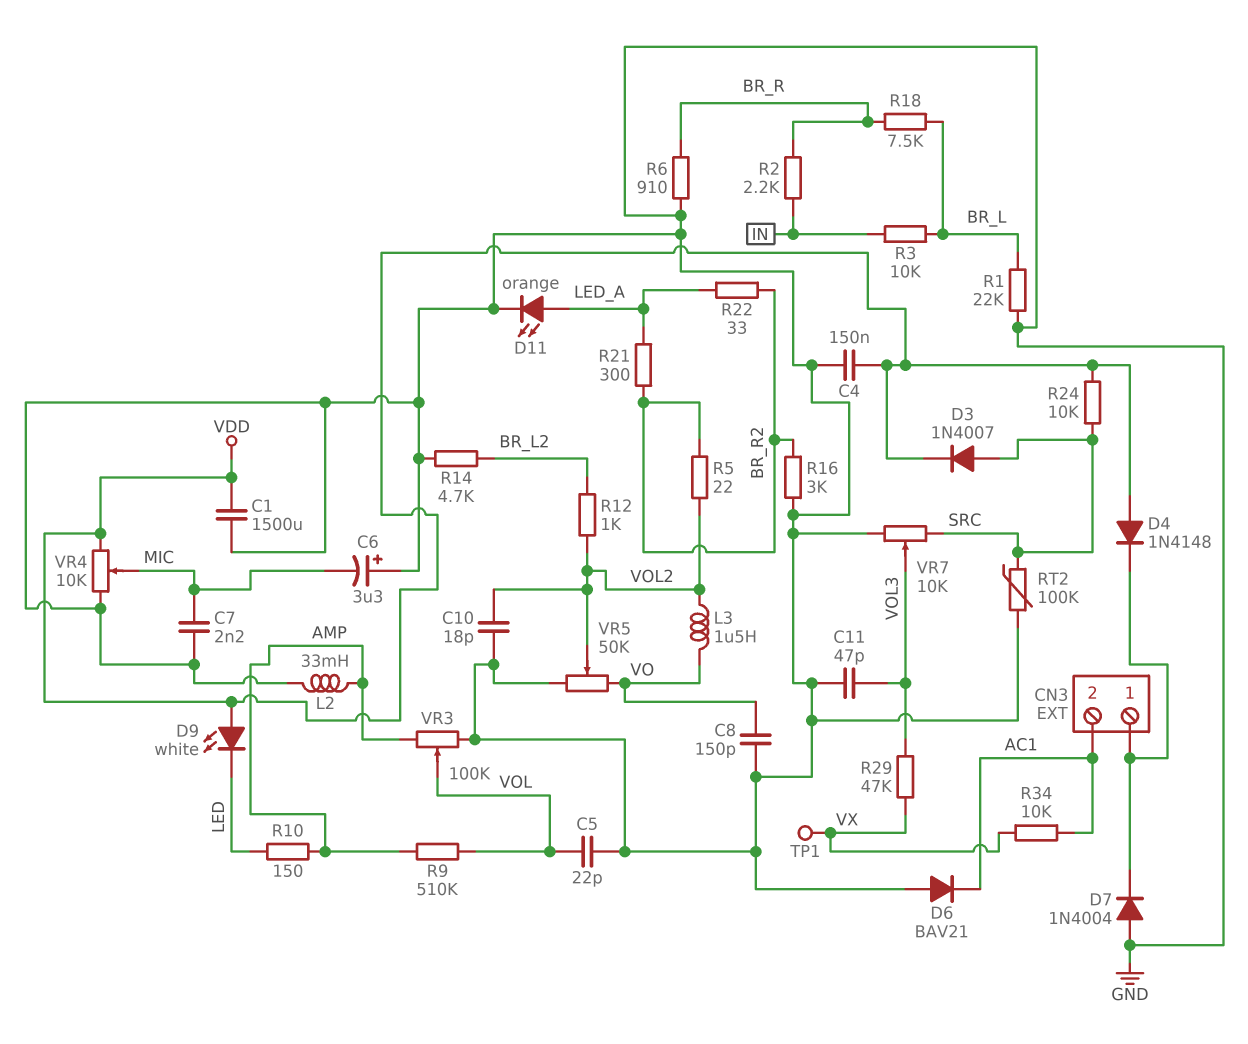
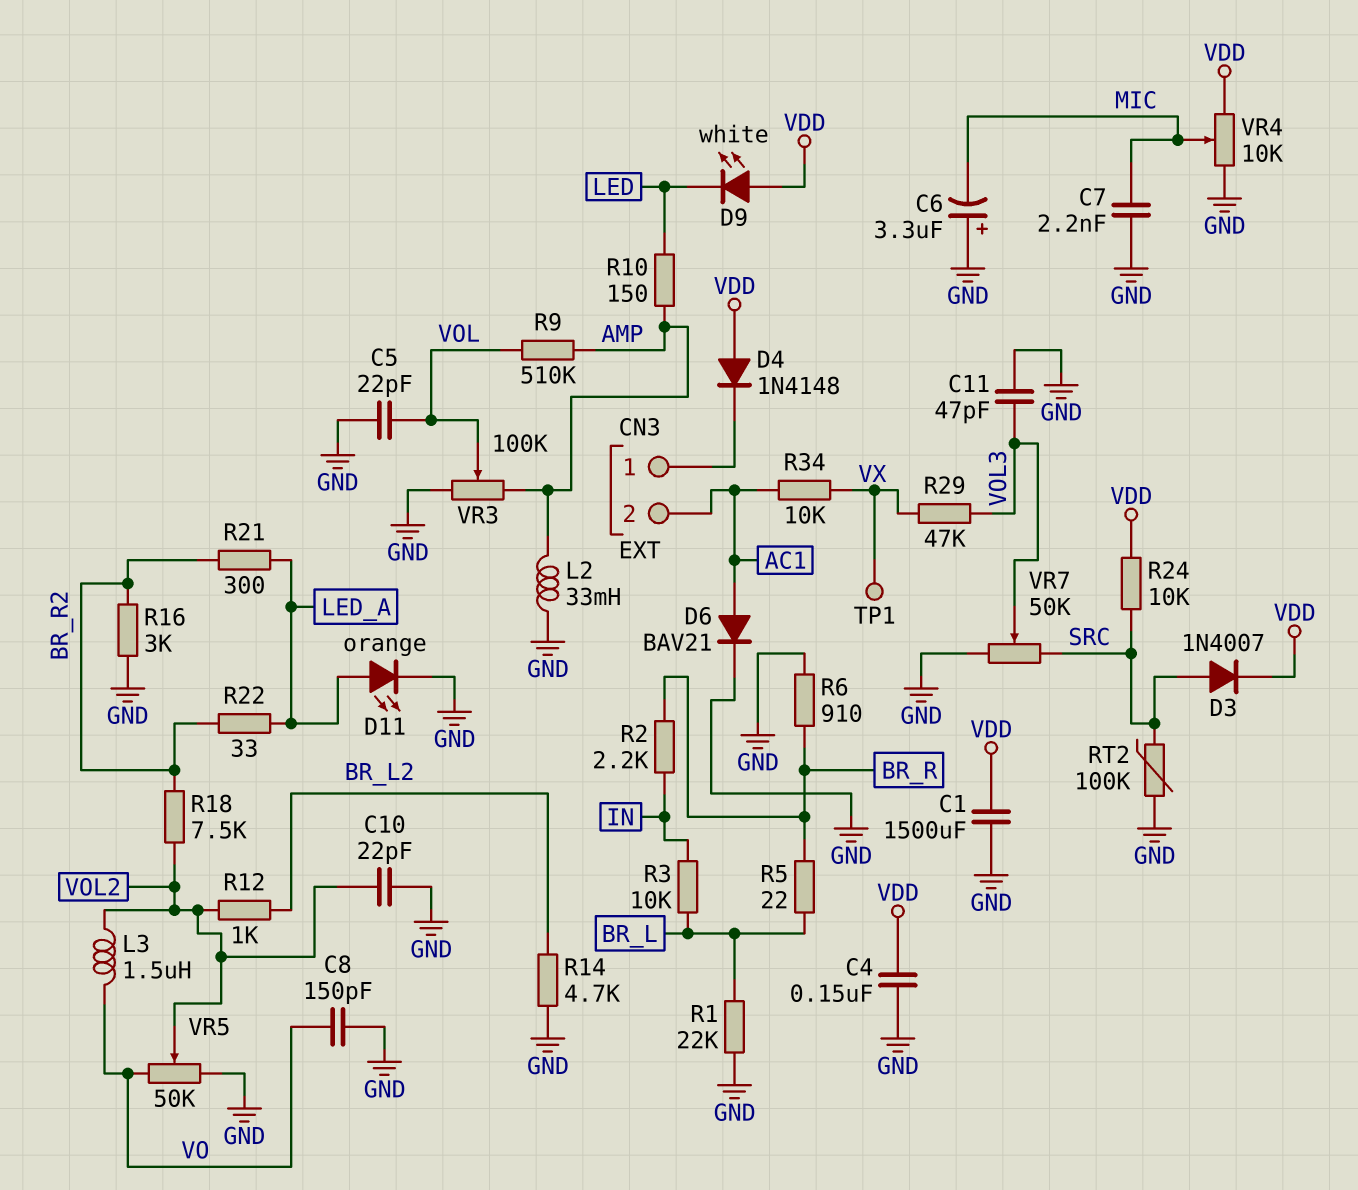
C10: 18pF (GND, VOL2) -> 22pF (GND, VOL2)
D6: diode BAV21 (A GND, K AC1) -> diode BAV21 (A AC1, K GND)
D7: diode 1N4004 (A GND, K CN3/1) -> none
R5: 22 (BR_R2, VOL2) -> 22 (BR_L, BR_R)
R18: 7.5k (BR_L, BR_R) -> 7.5k (BR_R2, VOL2)
VR7: 10k (GND, SRC, wiper VOL3) -> 50k (GND, SRC, wiper VOL3)

